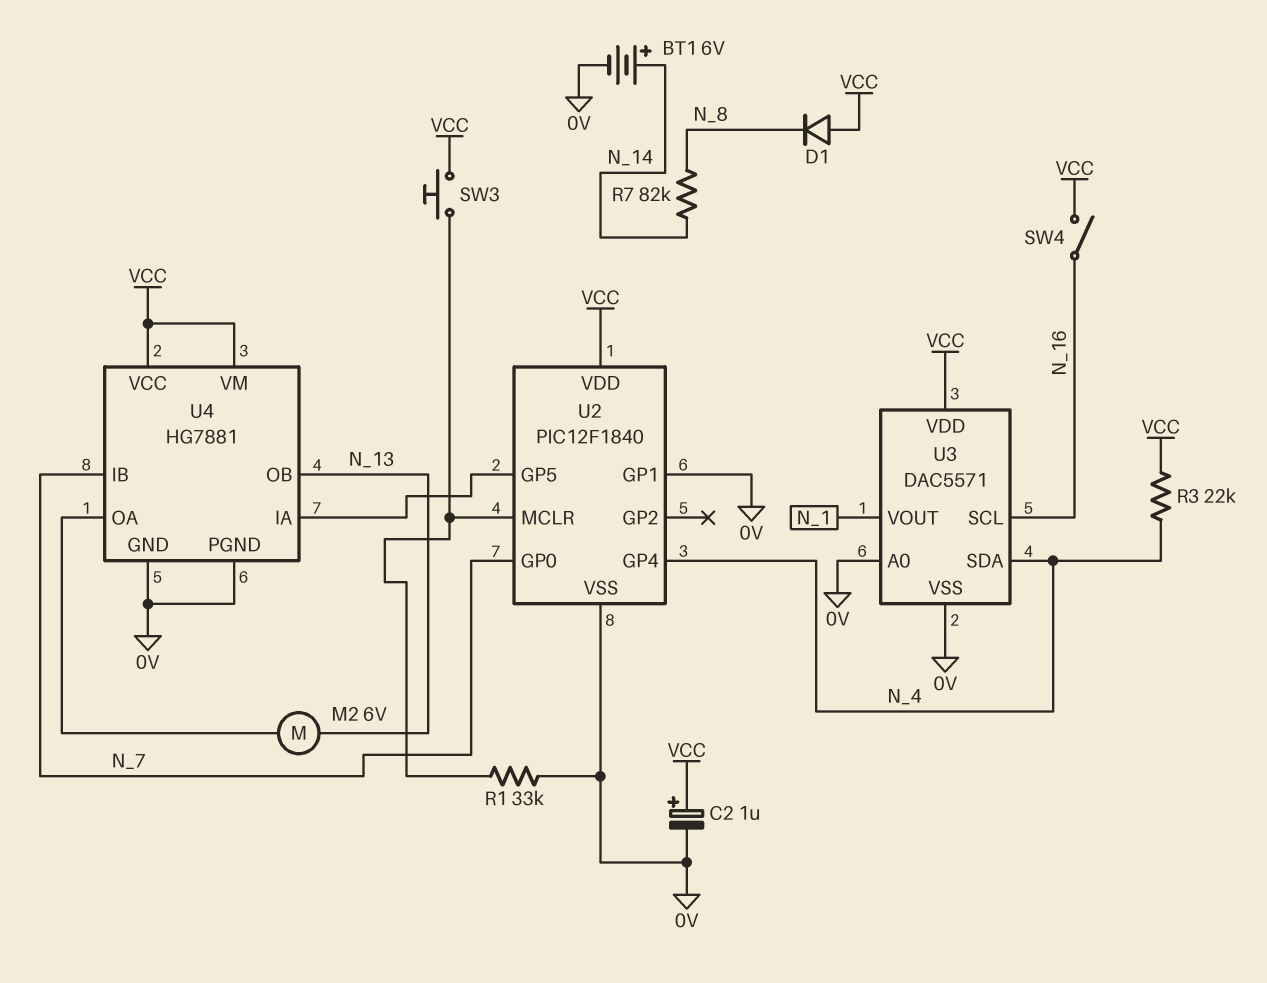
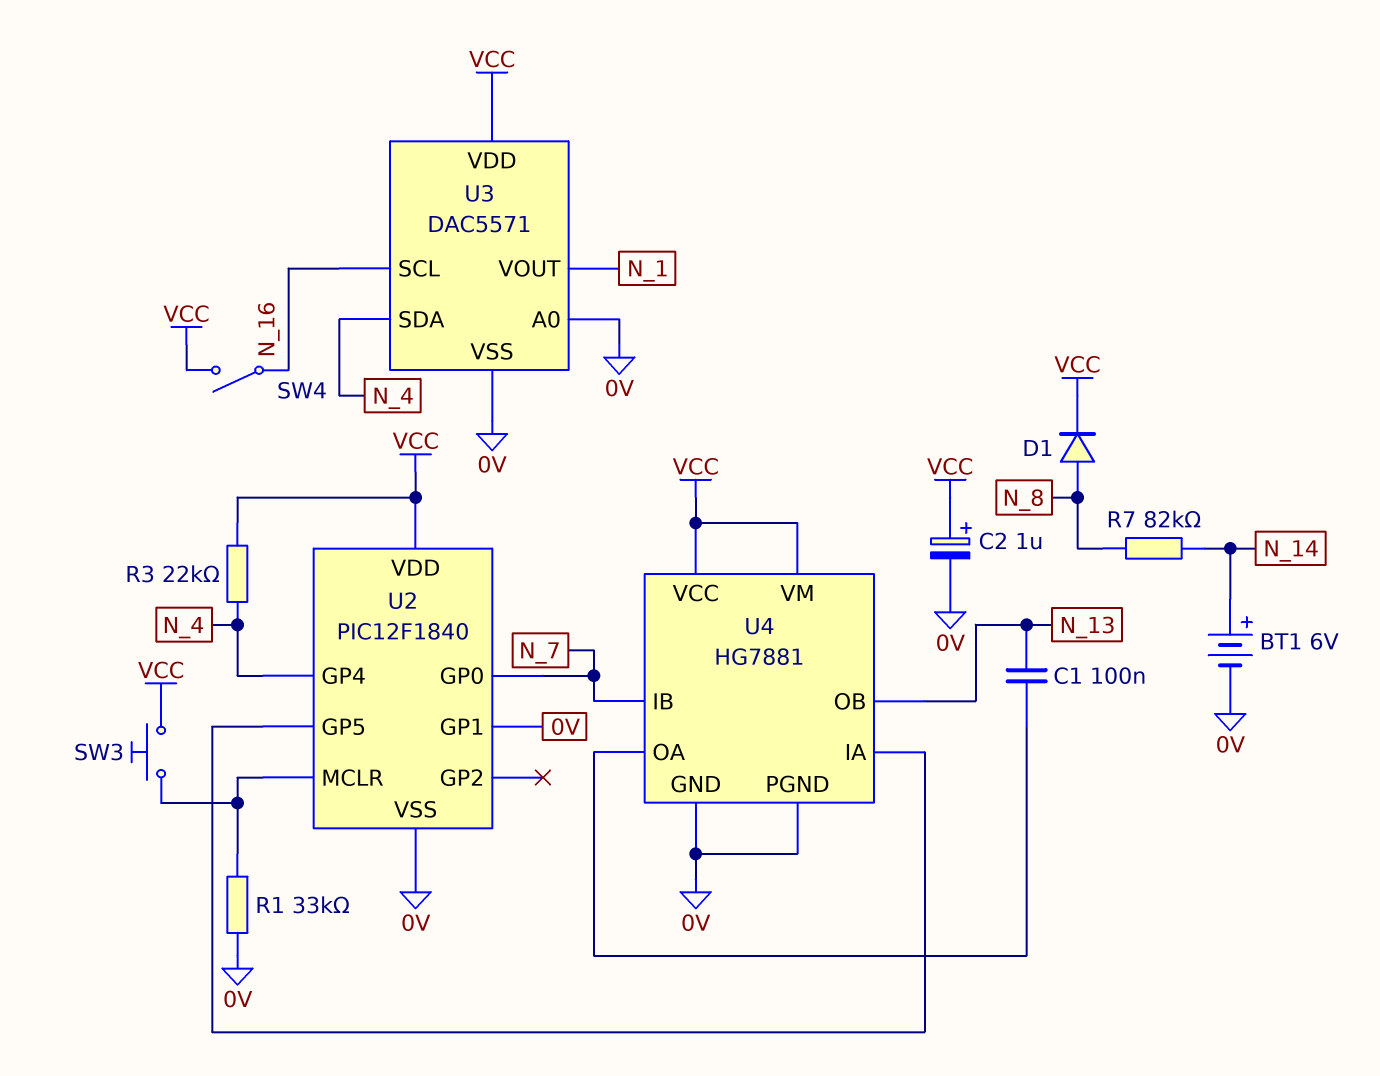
C1: none -> 100nF (N_13, U4/OA)
D1: diode (A VCC, K N_8) -> diode (A N_8, K VCC)
M2: motor 6V (N_13, U4/OA) -> none

